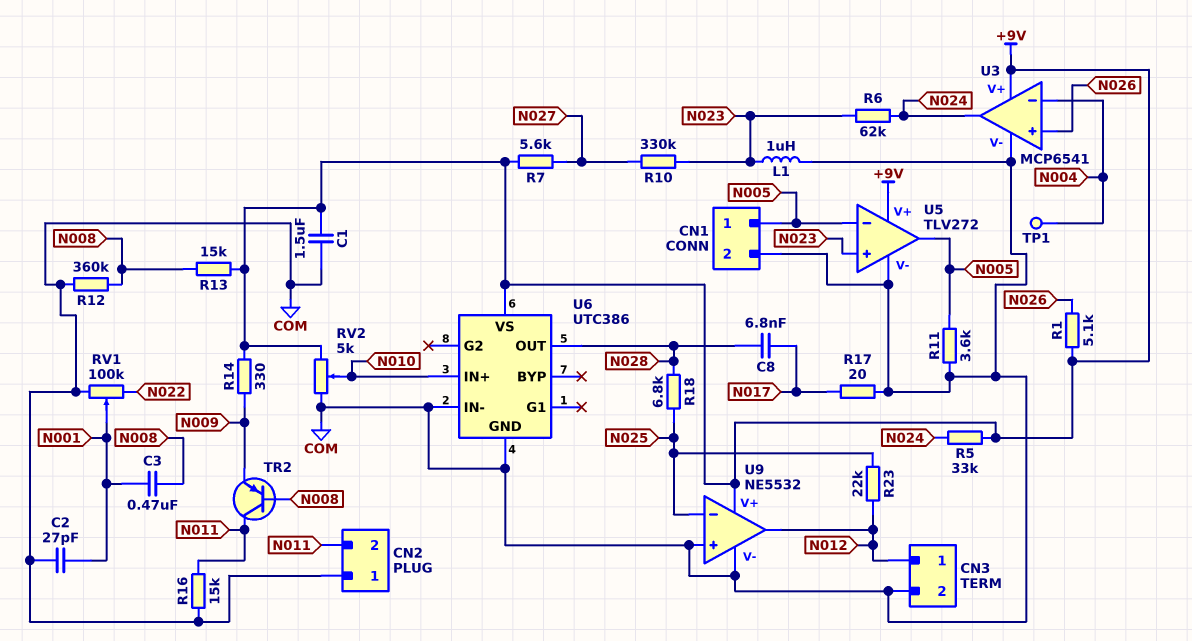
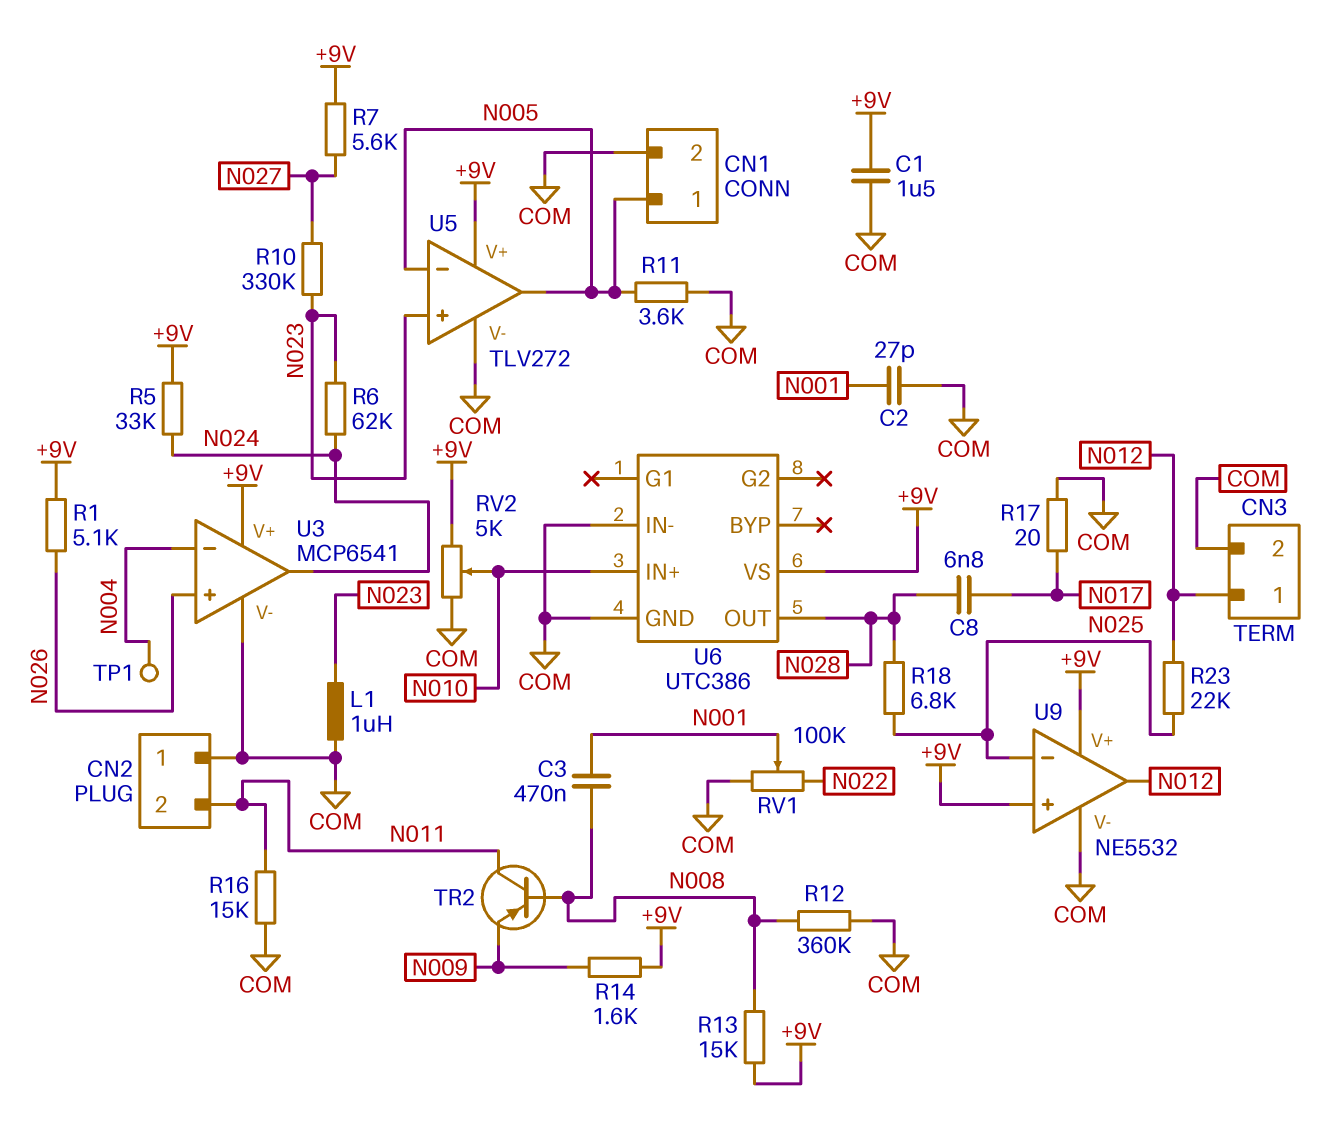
R14: 330 (+9V, N009) -> 1.6k (+9V, N009)
U9 pin in+: COM -> +9V

